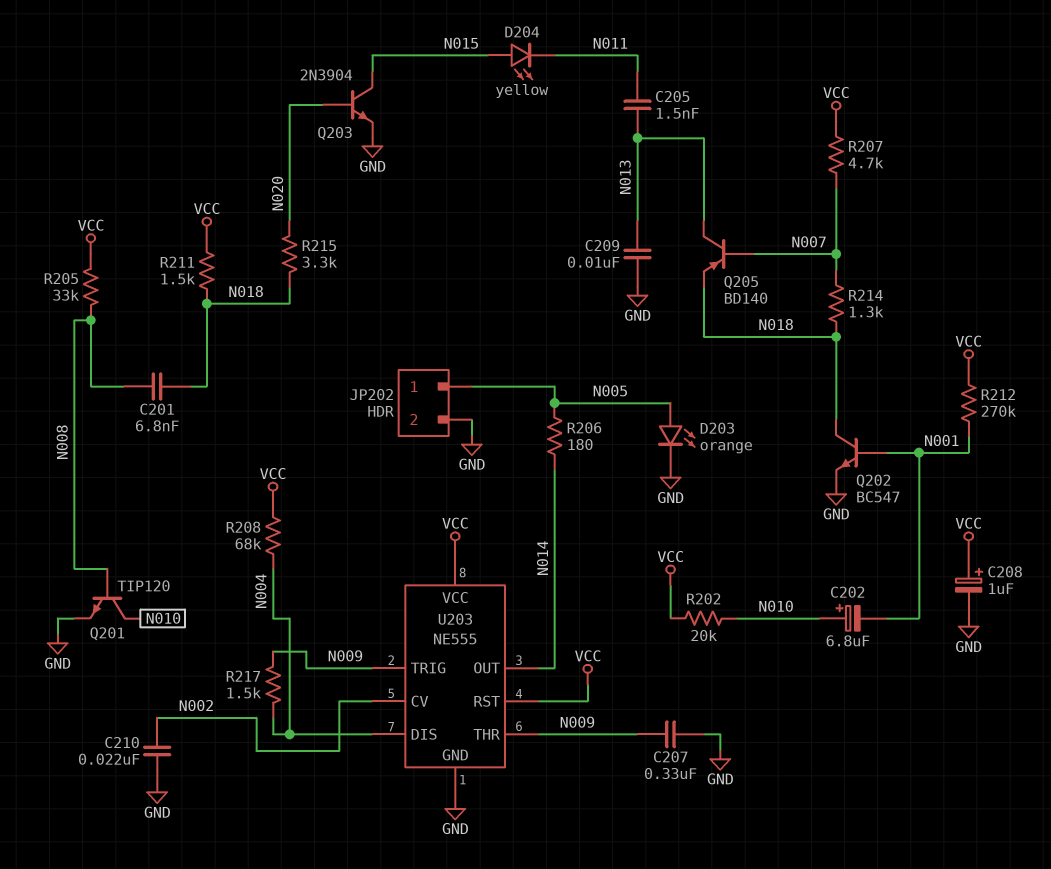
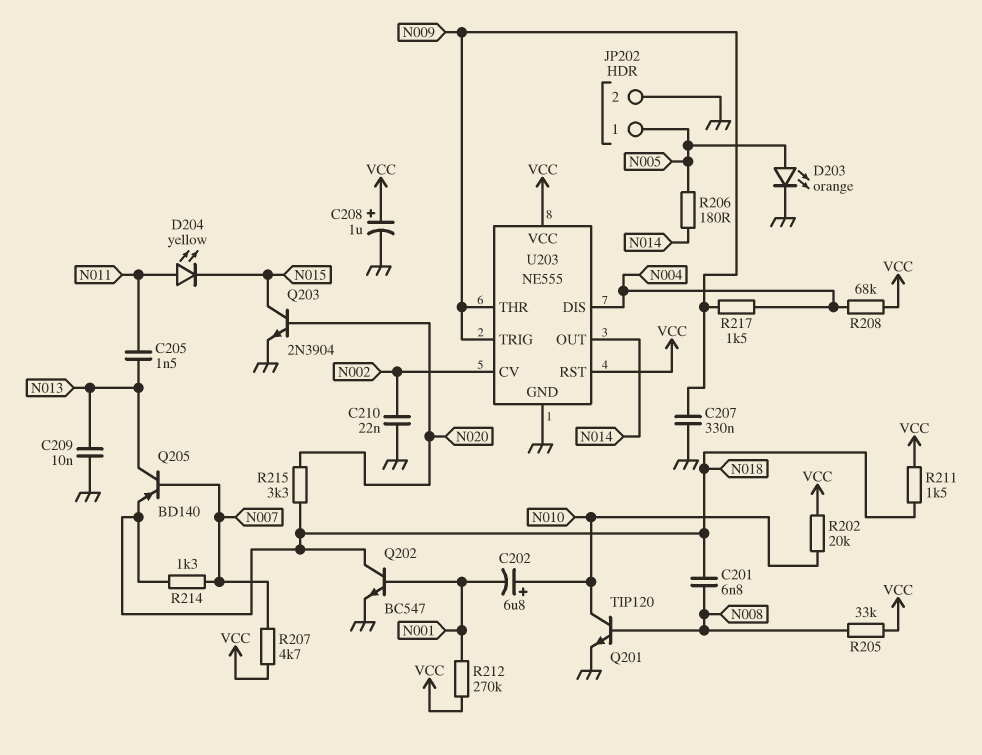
D204: LED yellow (A N015, K N011) -> LED yellow (A N011, K N015)

